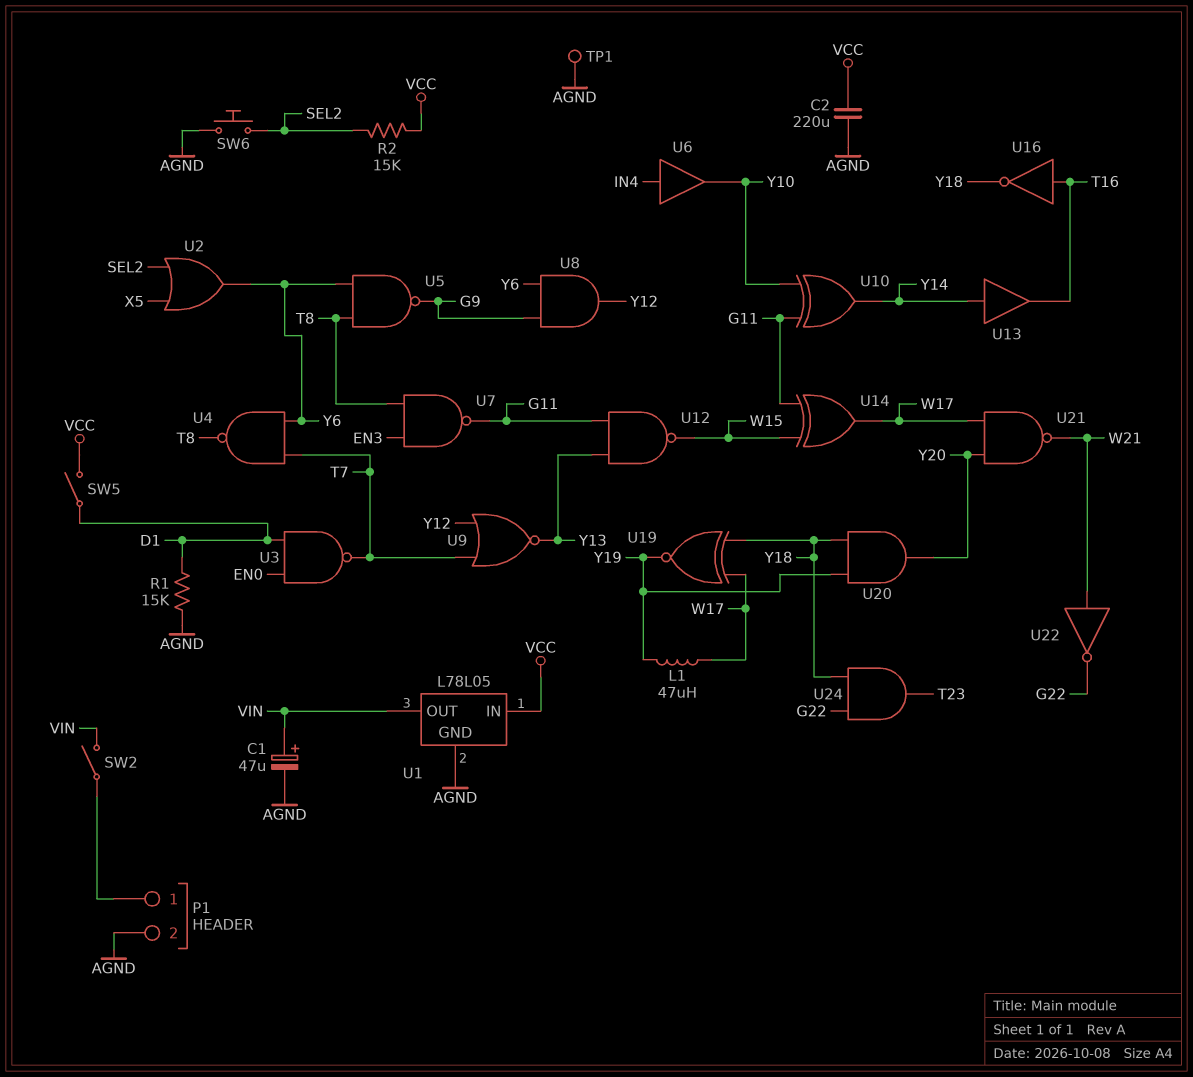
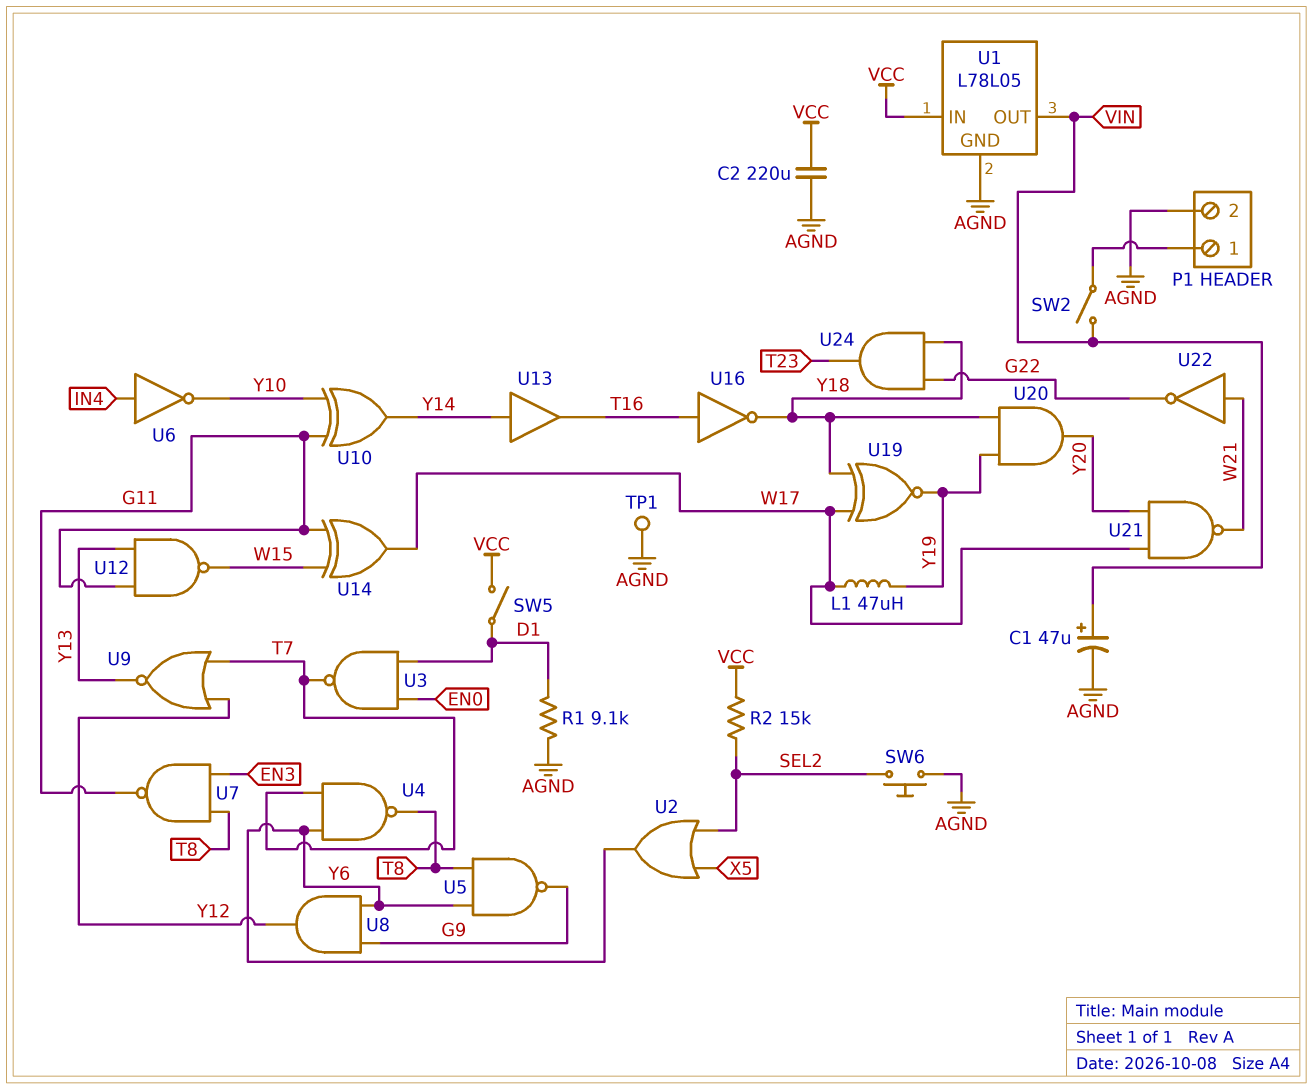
R1: 15k (AGND, D1) -> 9.1k (AGND, D1)
U6: buffer (in IN4, out Y10) -> NOT (in IN4, out Y10)

